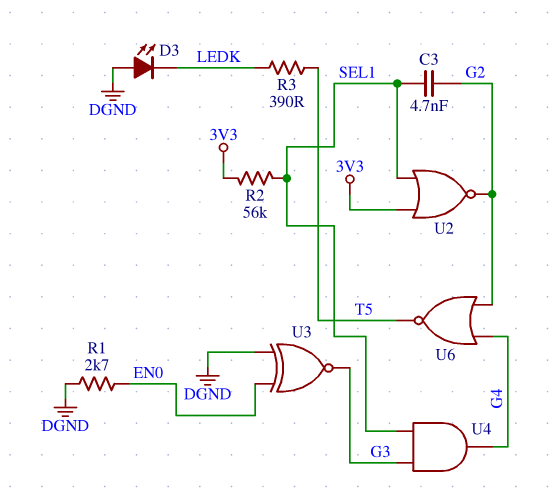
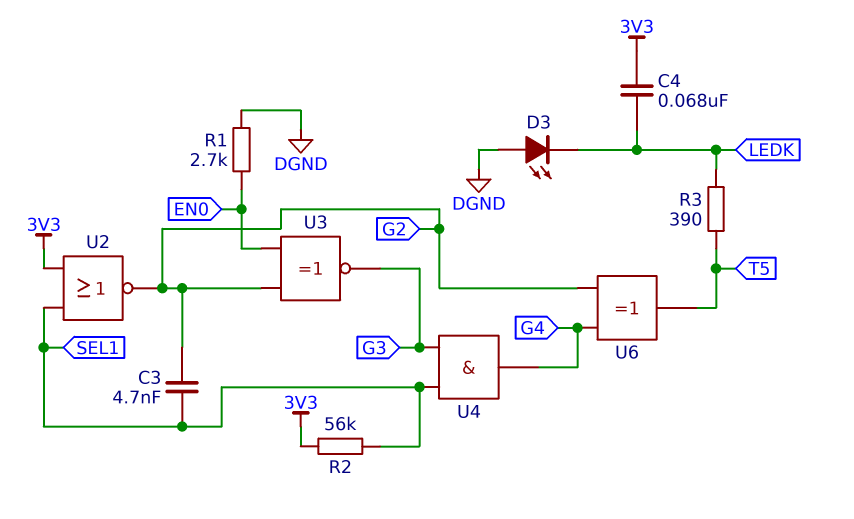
C4: none -> 68nF (3V3, LEDK)
U3: XNOR (in DGND, in EN0, out G3) -> XNOR (in EN0, in G2, out G3)
U6: NOR (in G2, in G4, out T5) -> XOR (in G2, in G4, out T5)

